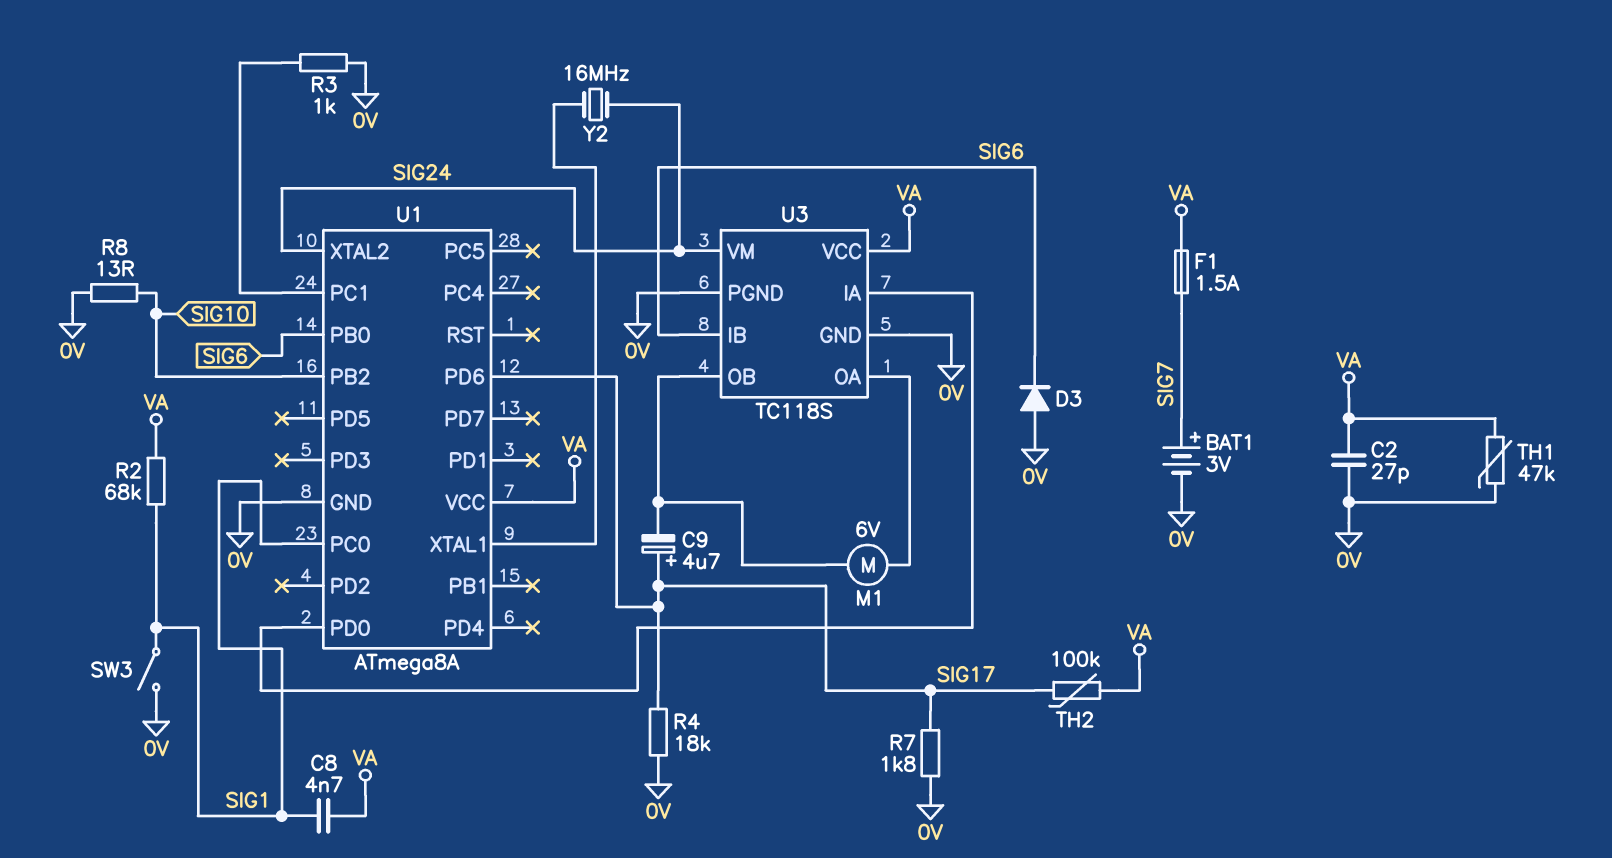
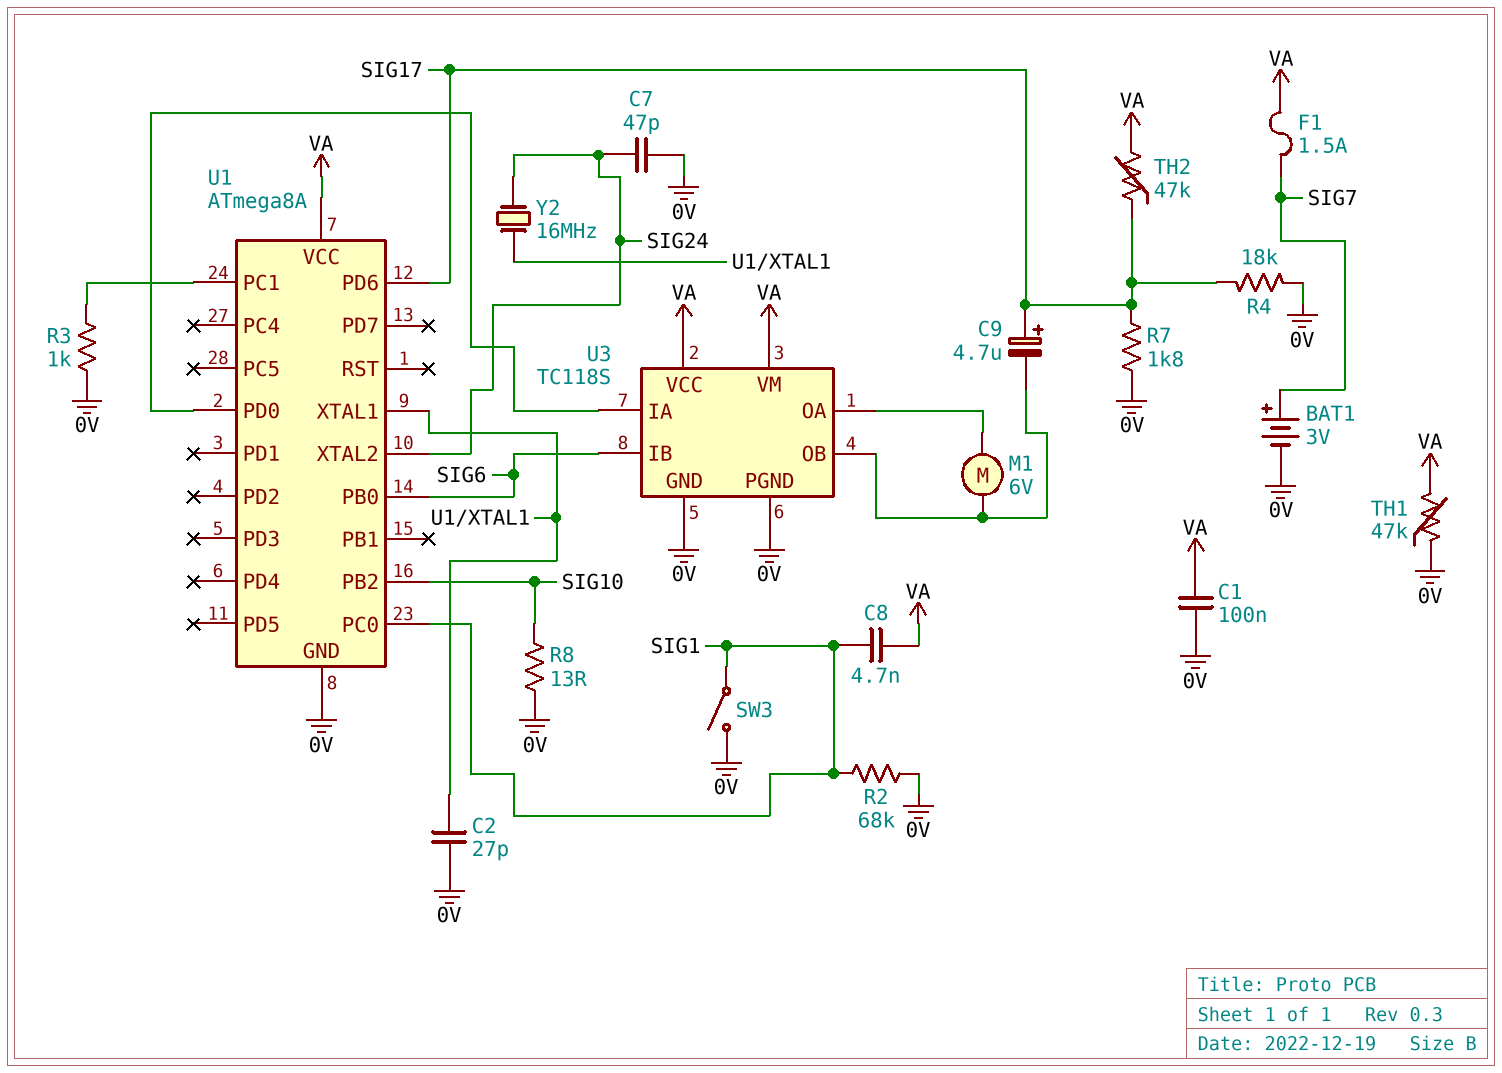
C1: none -> 100nF (0V, VA)
C2: 27pF (0V, VA) -> 27pF (0V, U1/XTAL1)
C7: none -> 47pF (0V, SIG24)
D3: diode (A 0V, K SIG6) -> none
R2: 68k (SIG1, VA) -> 68k (0V, SIG1)
TH2: 100k (SIG17, VA) -> 47k (SIG17, VA)
U3 pin VM: SIG24 -> VA

